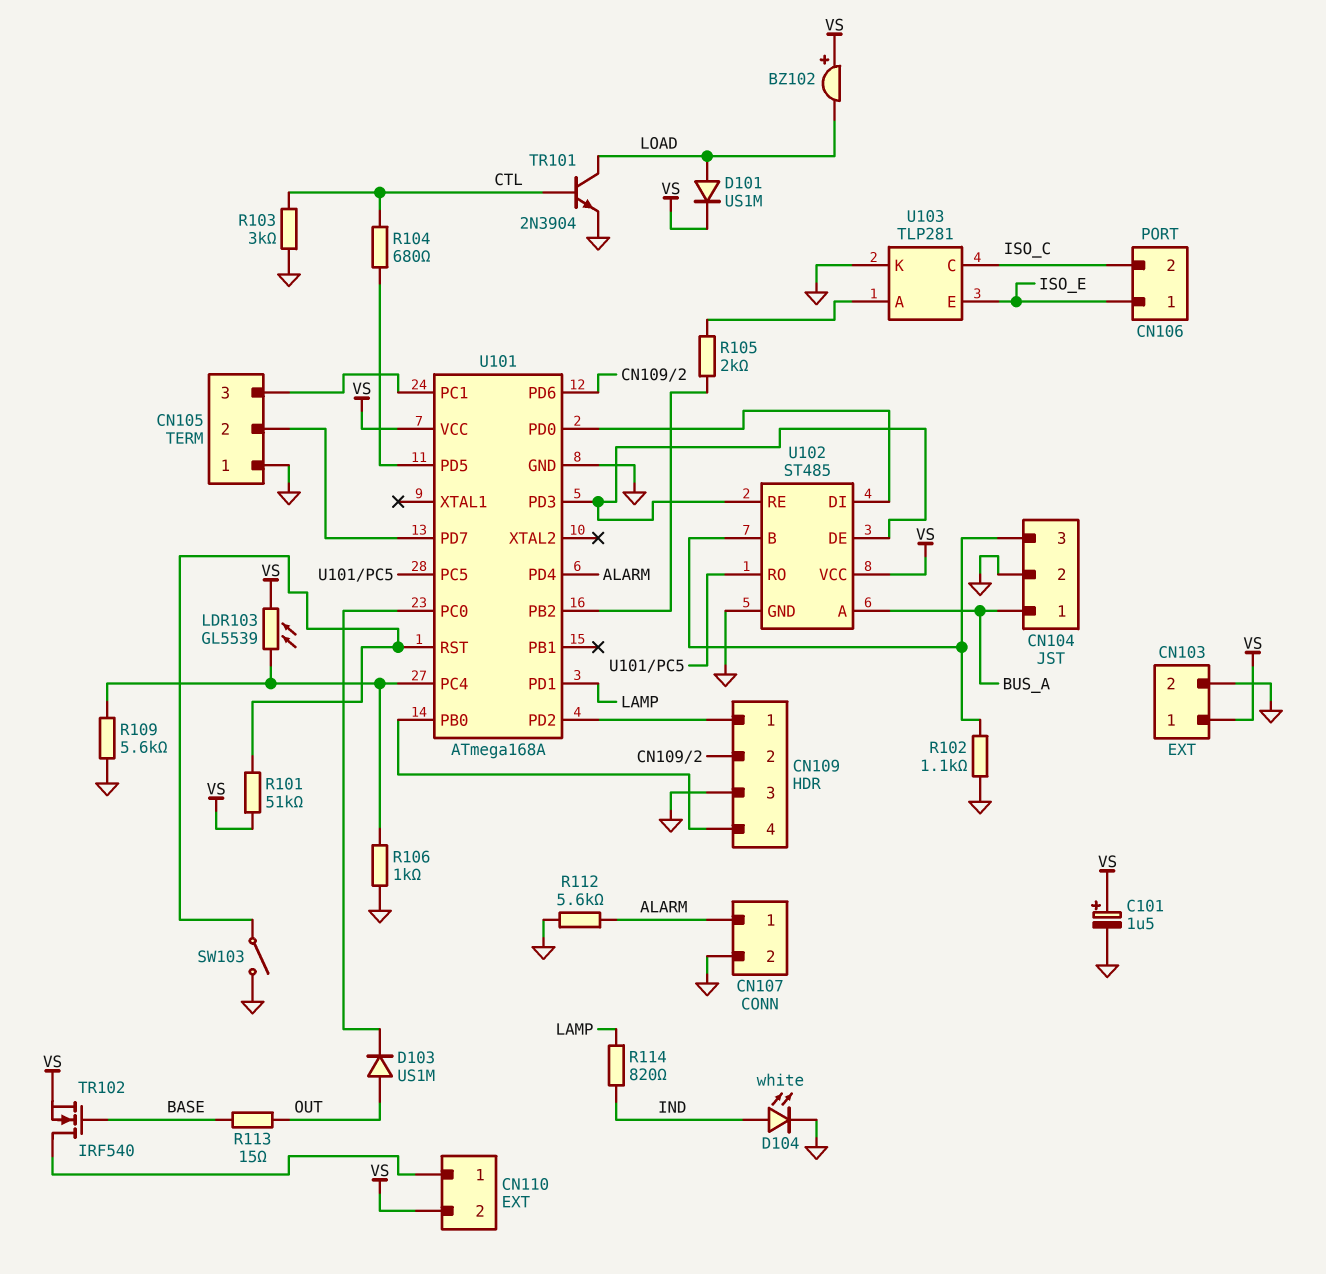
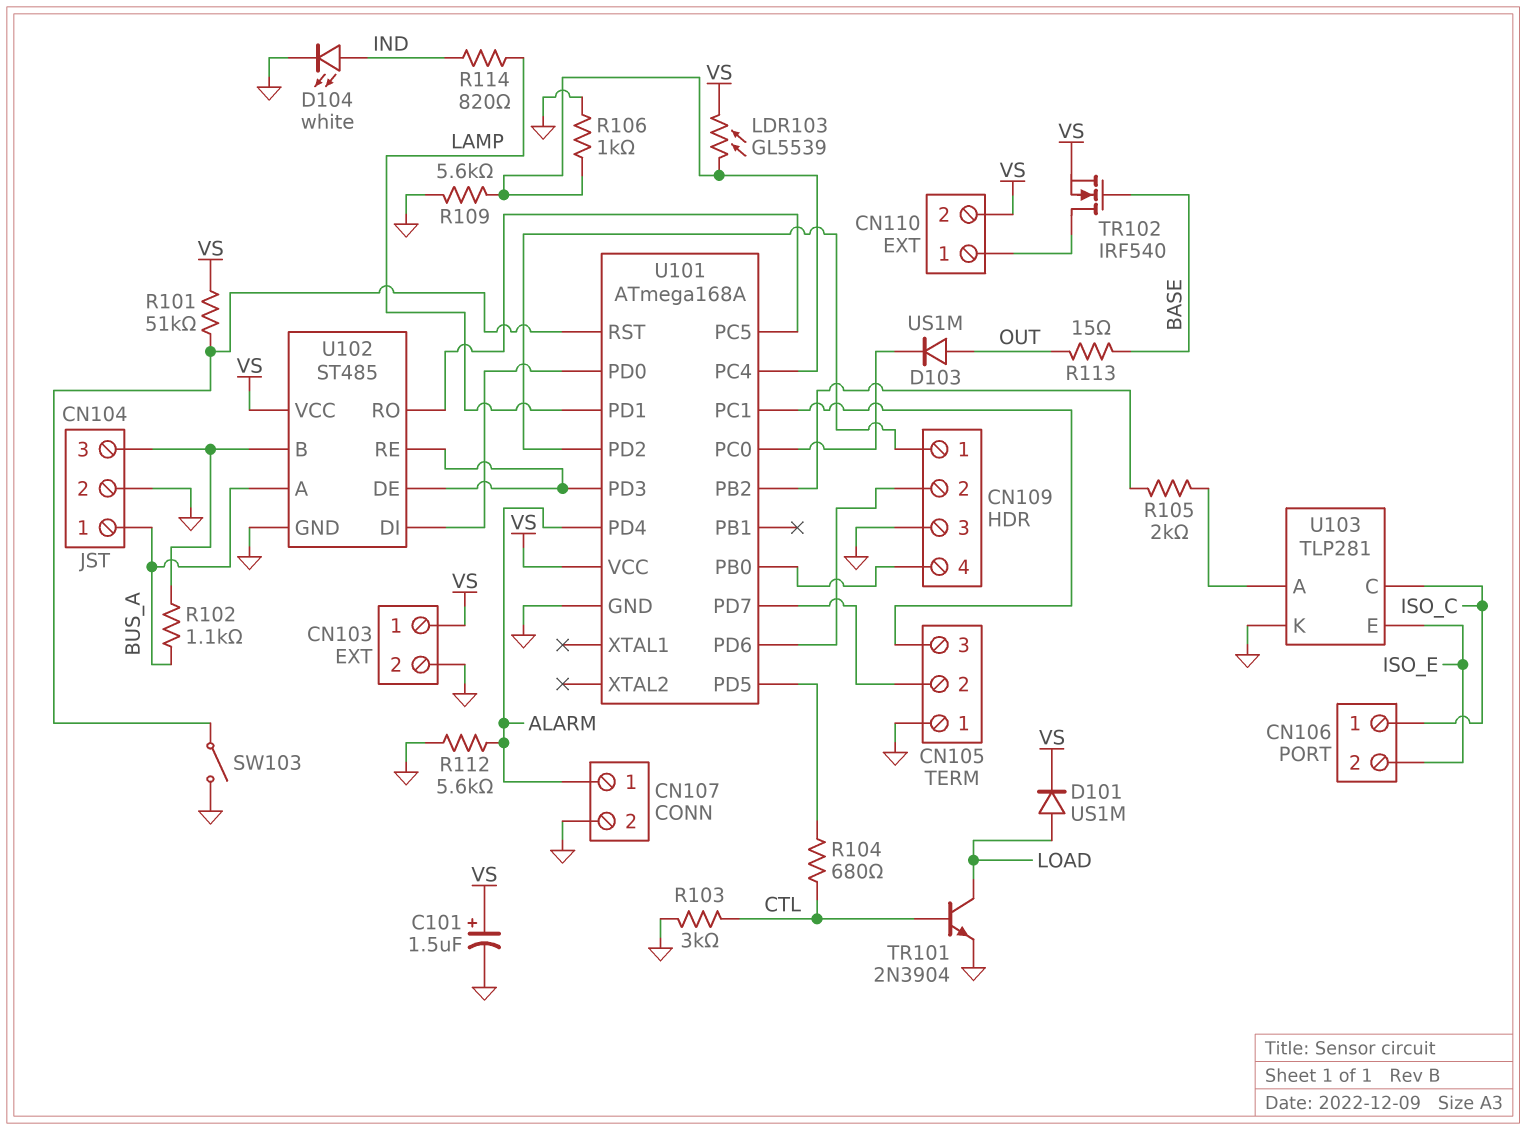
BZ102: buzzer (plus VS, minus LOAD) -> none
CN106 pin 1: ISO_E -> ISO_C
CN106 pin 2: ISO_C -> ISO_E
R102: 1.1k (CN104/3, GND) -> 1.1k (BUS_A, CN104/3)

